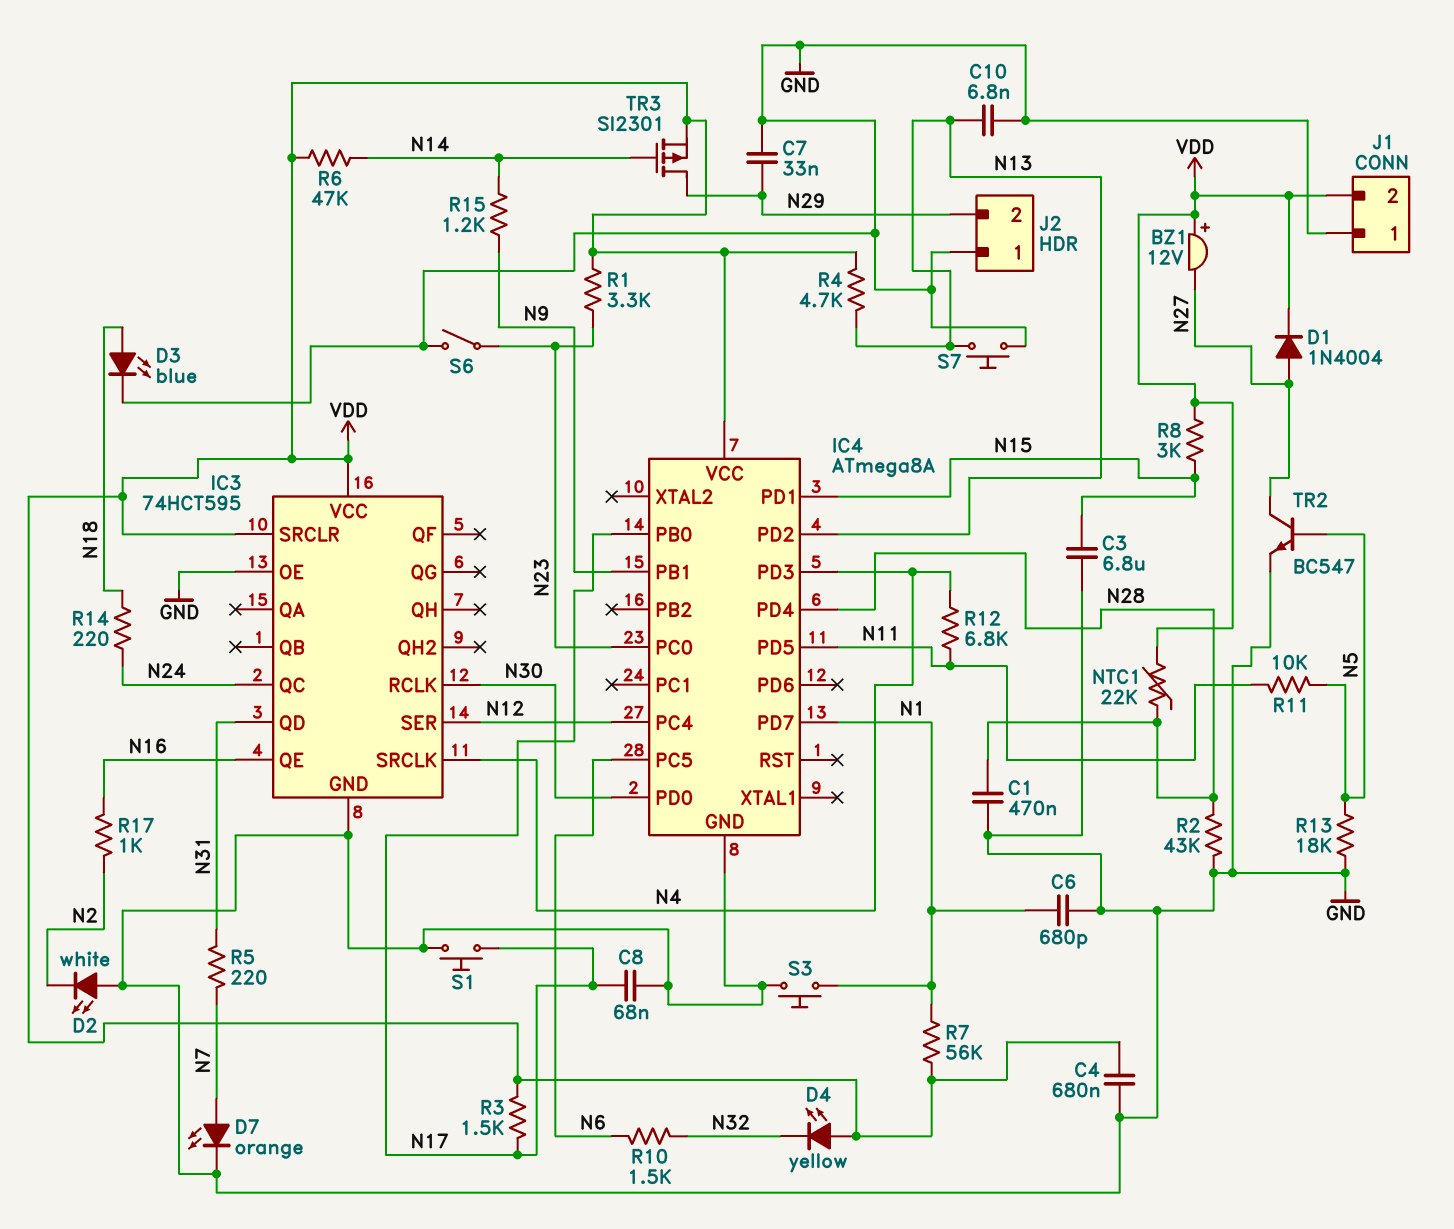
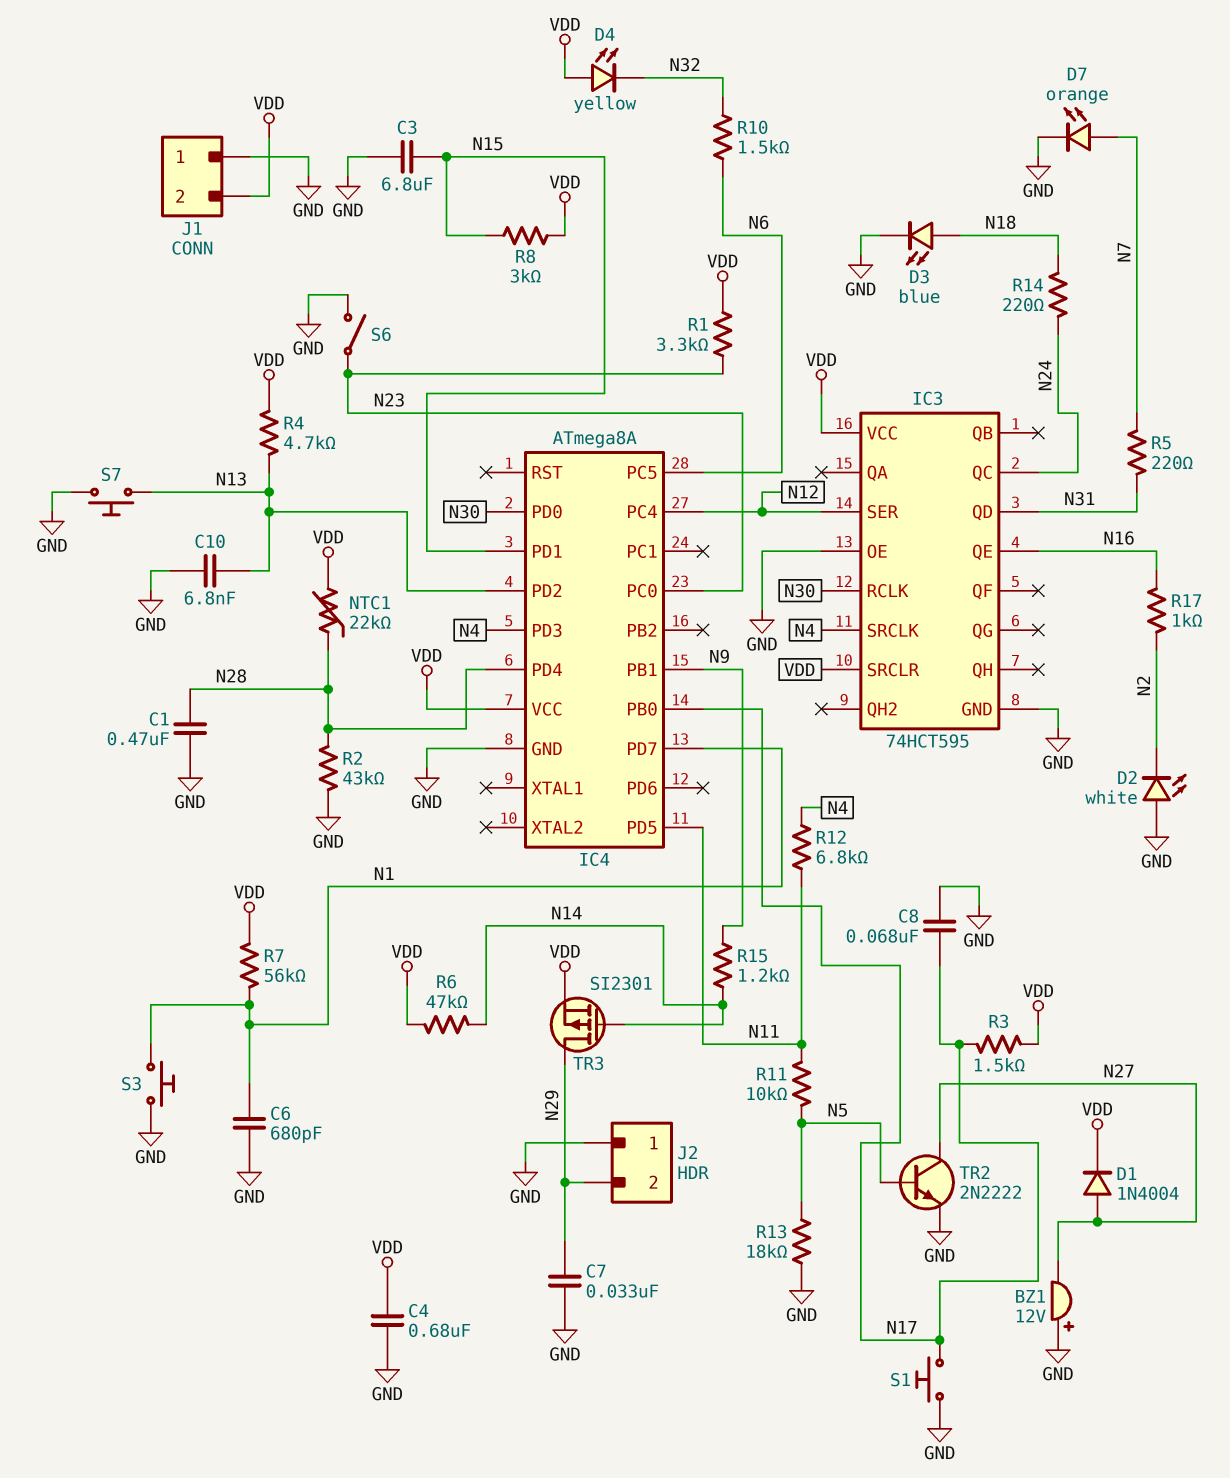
BZ1: buzzer 12V (plus VDD, minus N27) -> buzzer 12V (plus GND, minus N27)
TR2: NPN BC547 (B N5, C N27, E GND) -> NPN 2N2222 (B N5, C N27, E GND)

